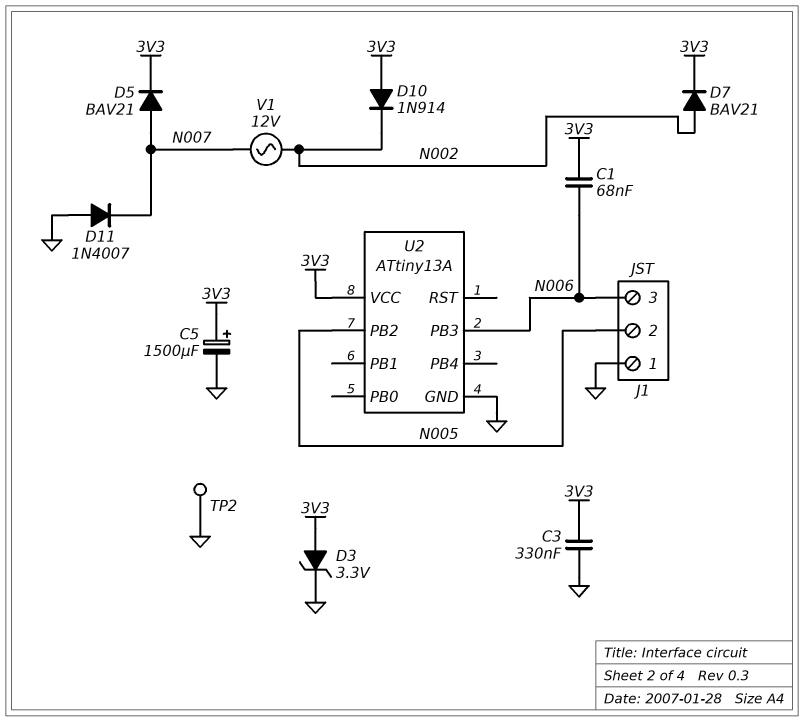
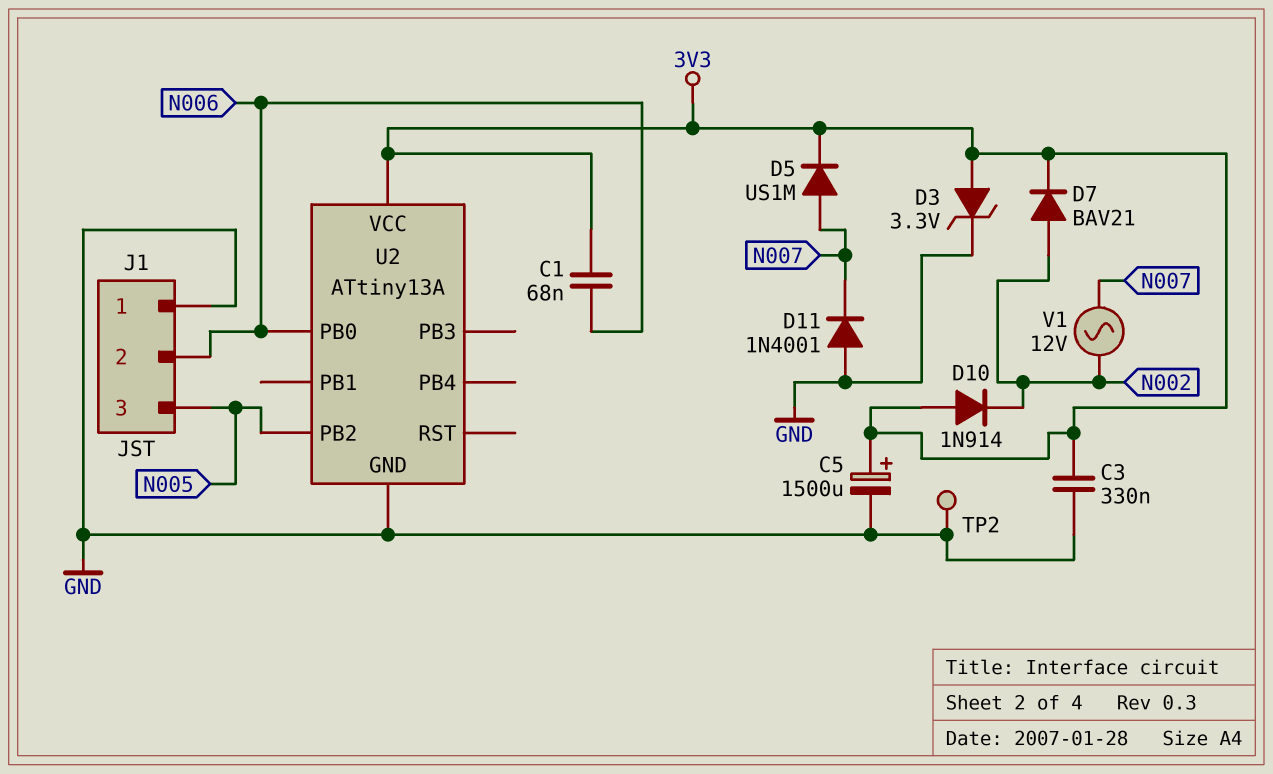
D5: diode BAV21 (A N007, K 3V3) -> diode US1M (A N007, K 3V3)
D11: diode 1N4007 (A GND, K N007) -> diode 1N4001 (A GND, K N007)
J1 pin 2: N005 -> N006
J1 pin 3: N006 -> N005
U2 pin PB0: none -> N006
U2 pin PB3: N006 -> none

